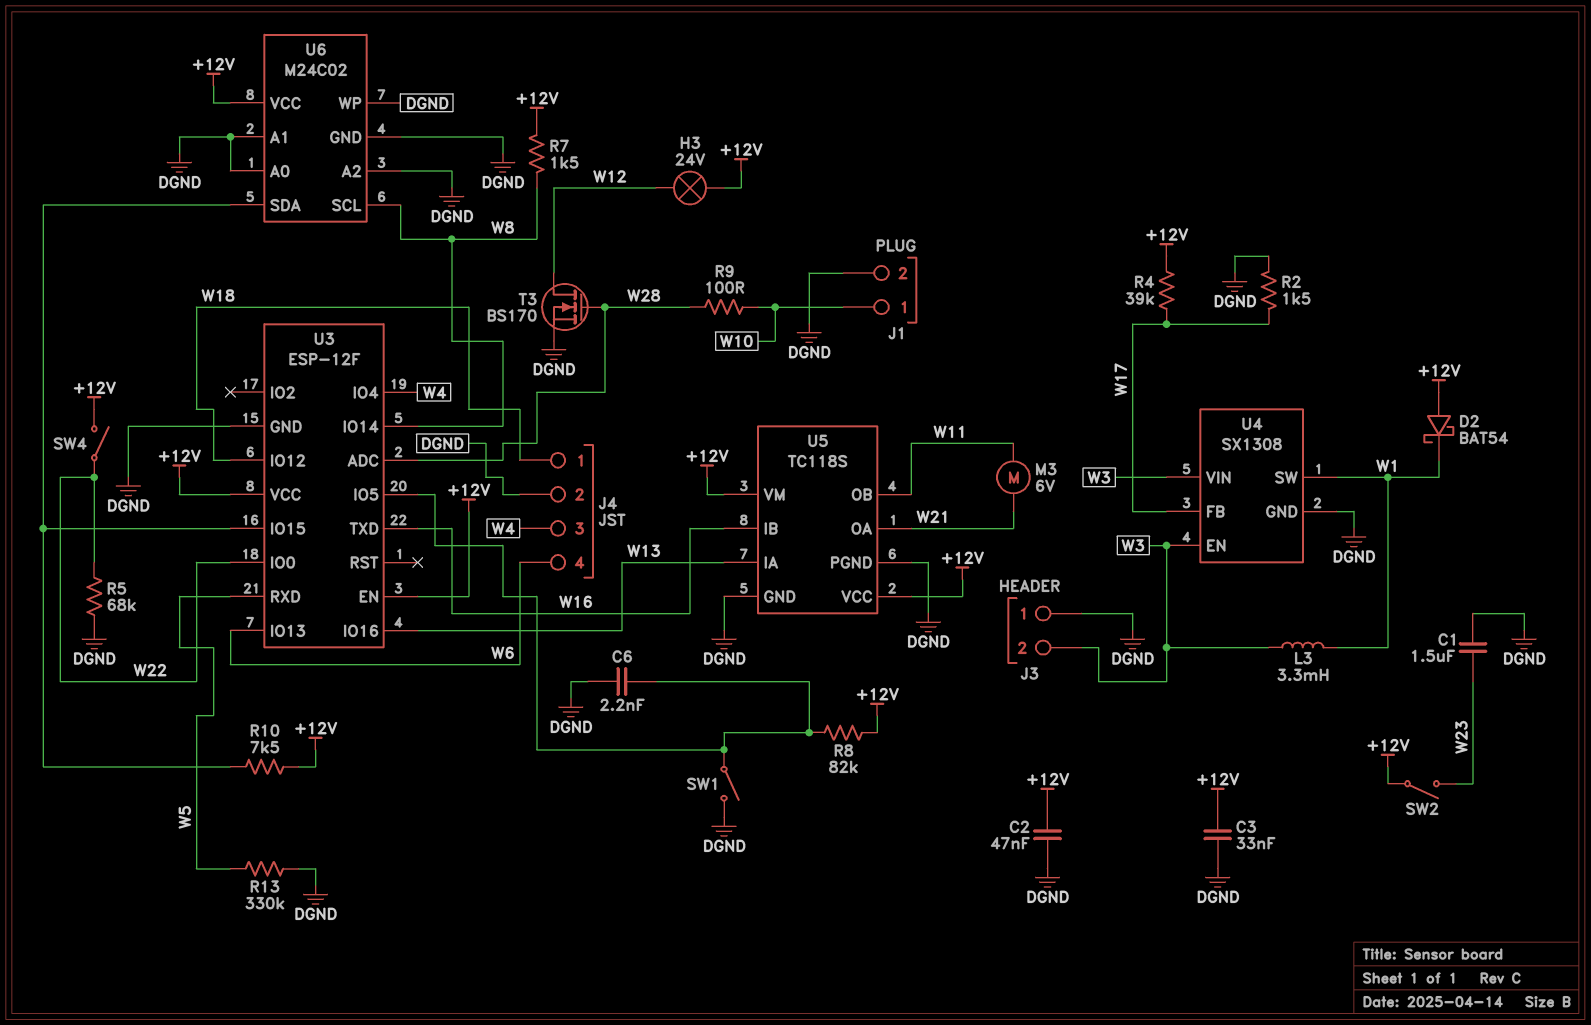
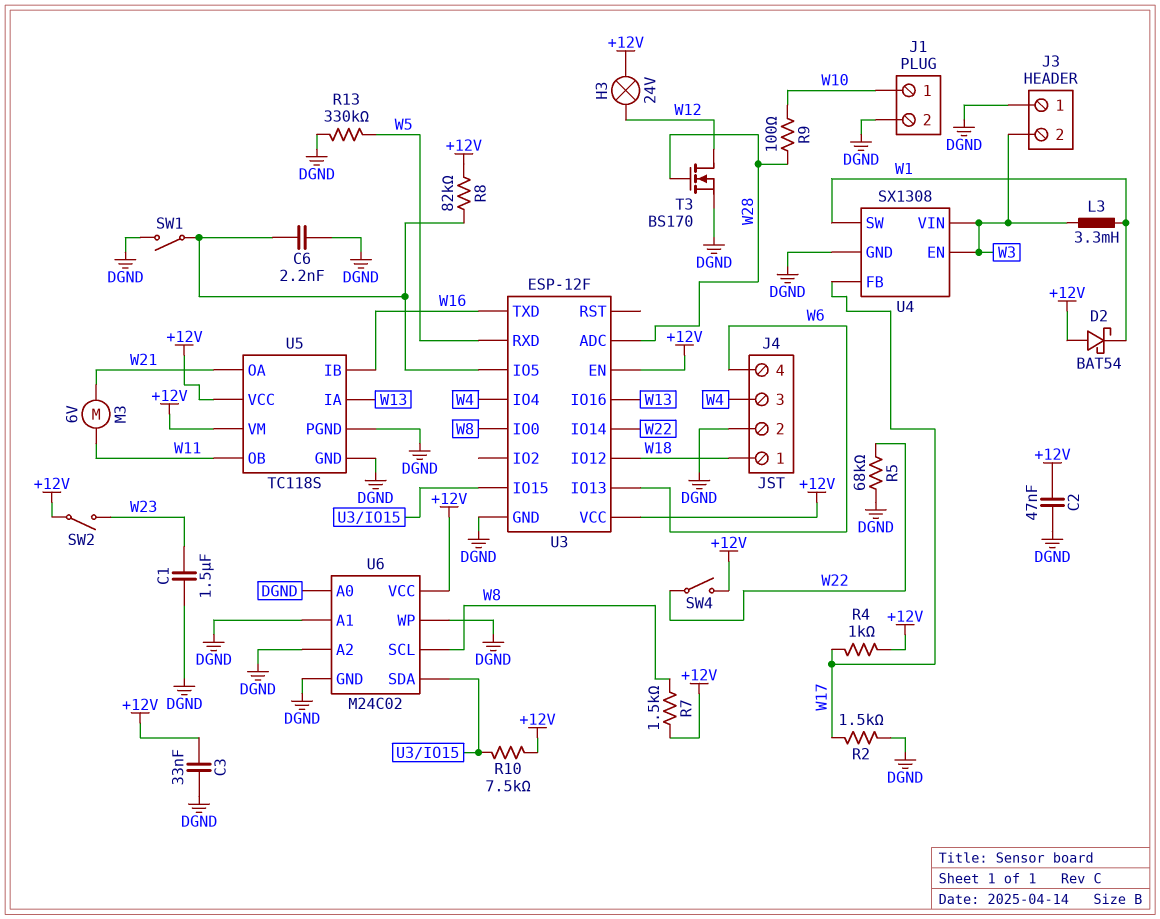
R4: 39k (+12V, W17) -> 1k (+12V, W17)
U3 pin IO0: W22 -> W8
U3 pin IO14: W8 -> W22

